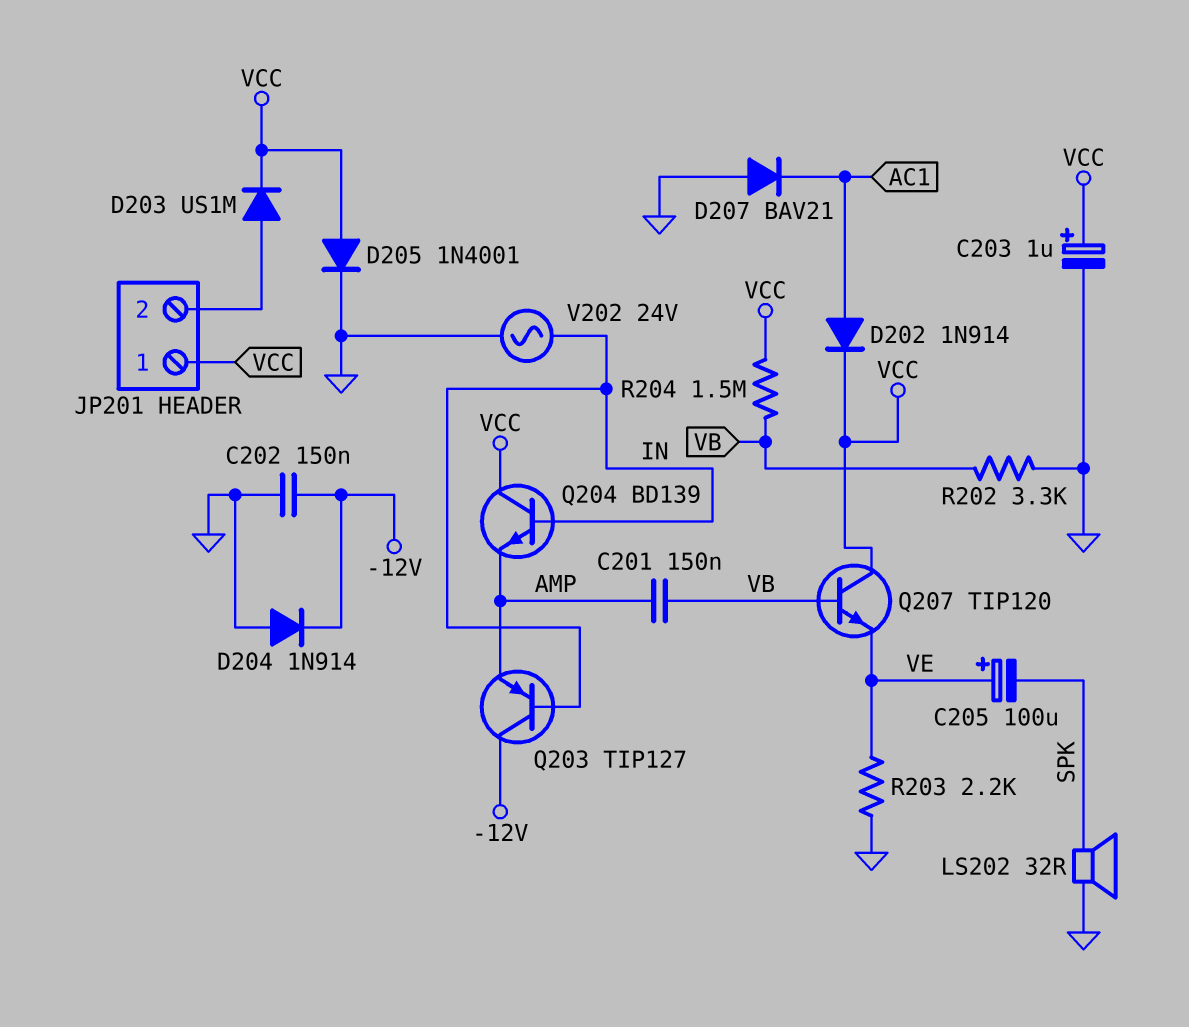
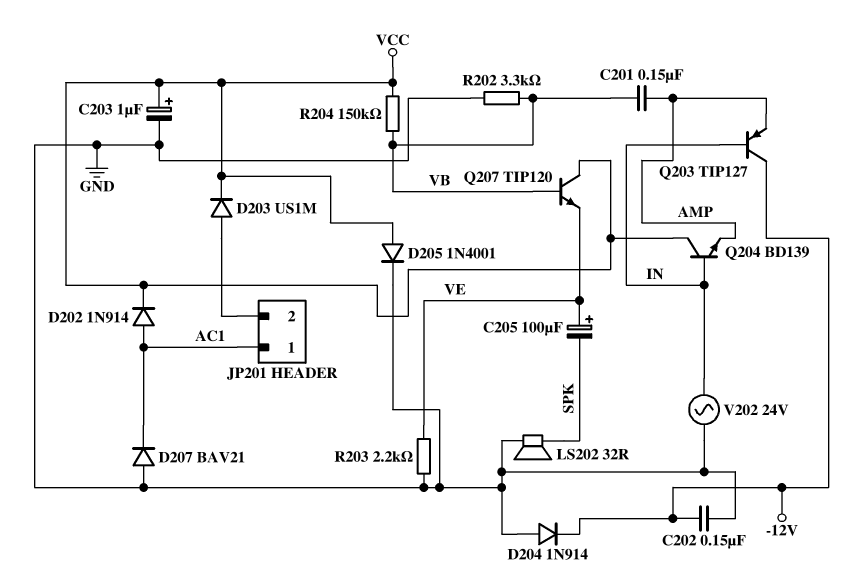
JP201 pin 1: VCC -> AC1
R204: 1.5M (VB, VCC) -> 150k (VB, VCC)

